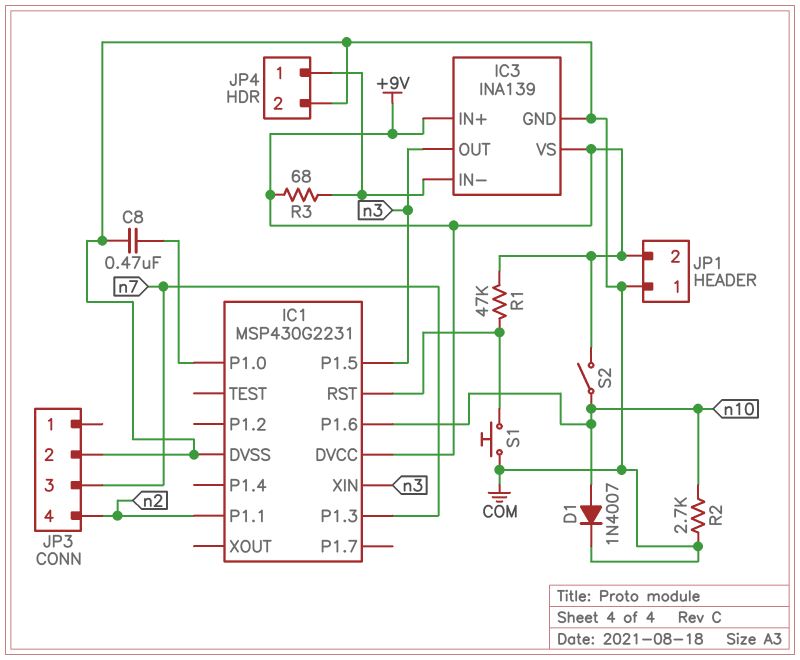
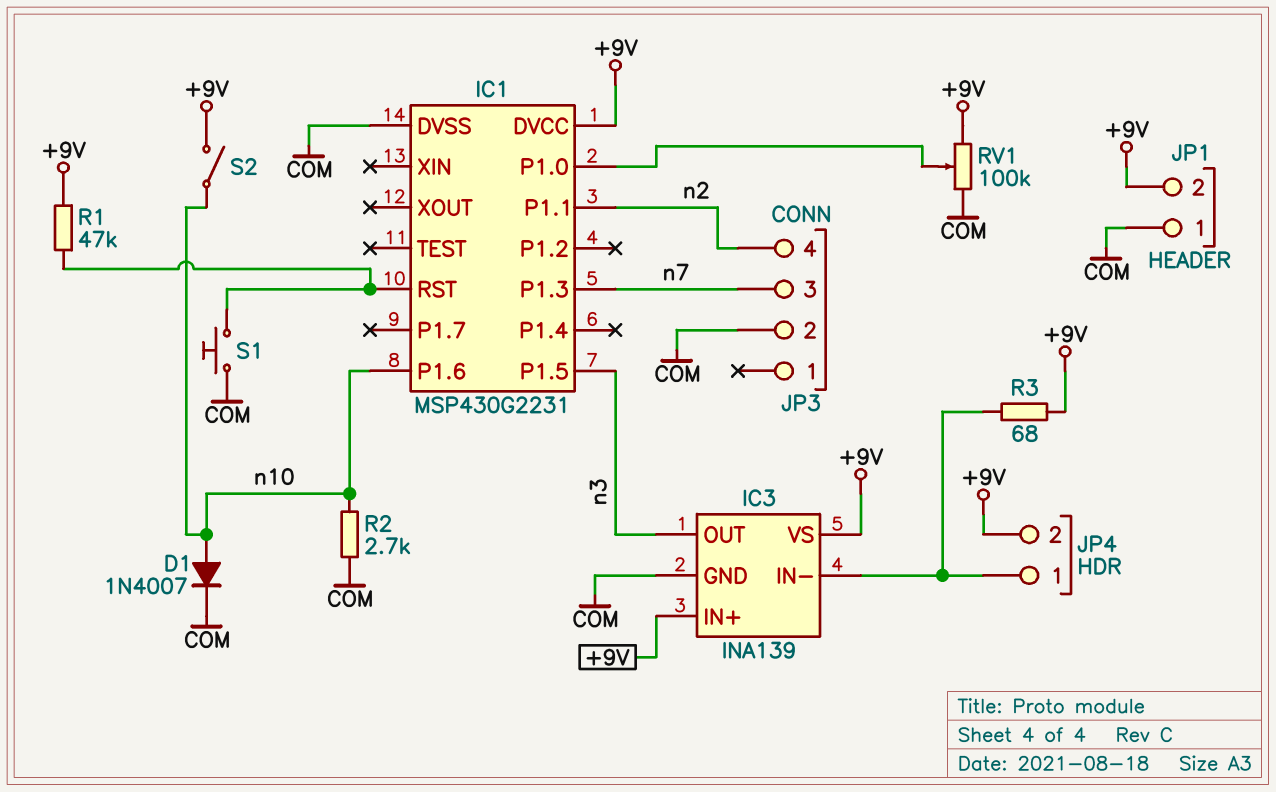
C8: 470nF (COM, IC1/P1.0) -> none
IC1 pin XIN: n3 -> none
JP4 pin 2: COM -> +9V
RV1: none -> 100k (+9V, COM, wiper IC1/P1.0)

